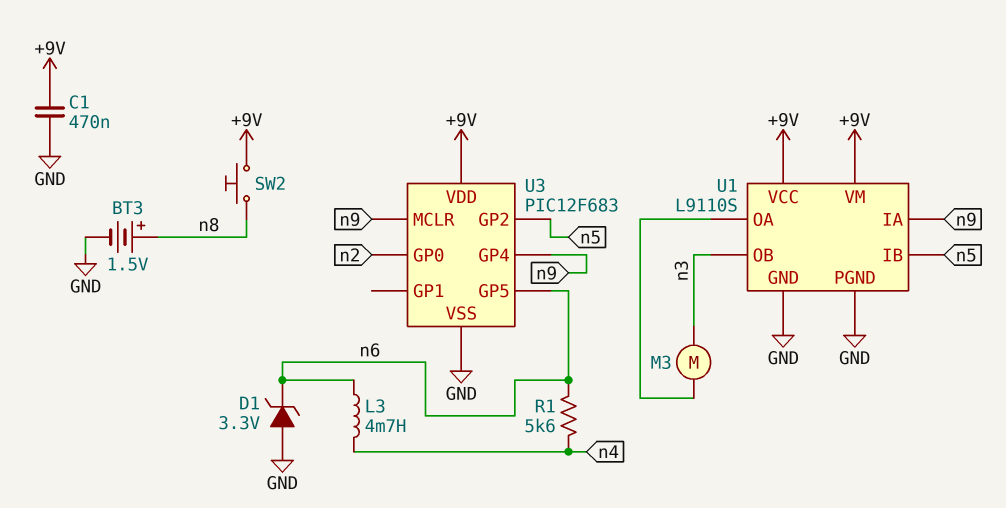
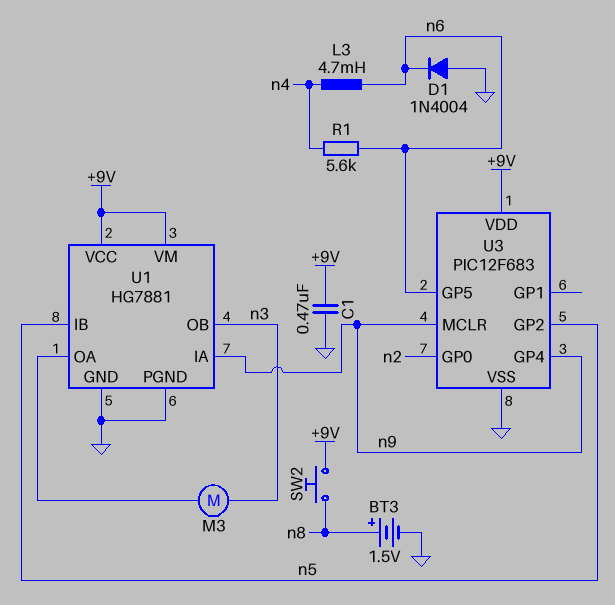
D1: zener 3.3V (A GND, K n6) -> diode 1N4004 (A GND, K n6)
U1: L9110S -> HG7881

